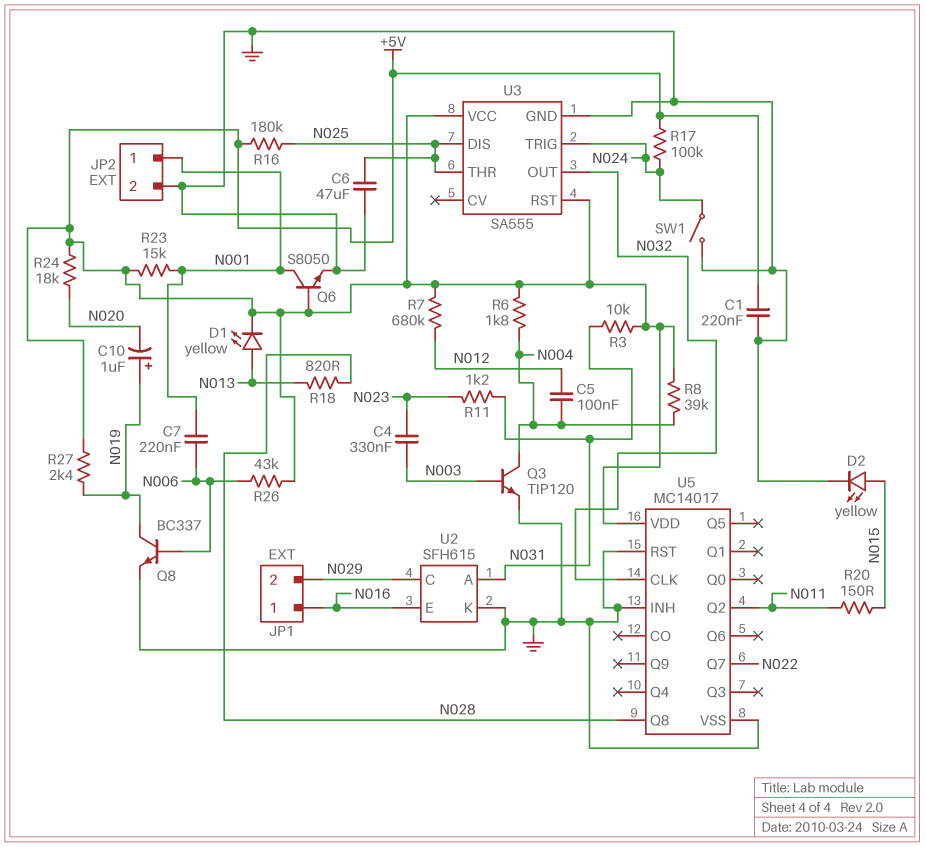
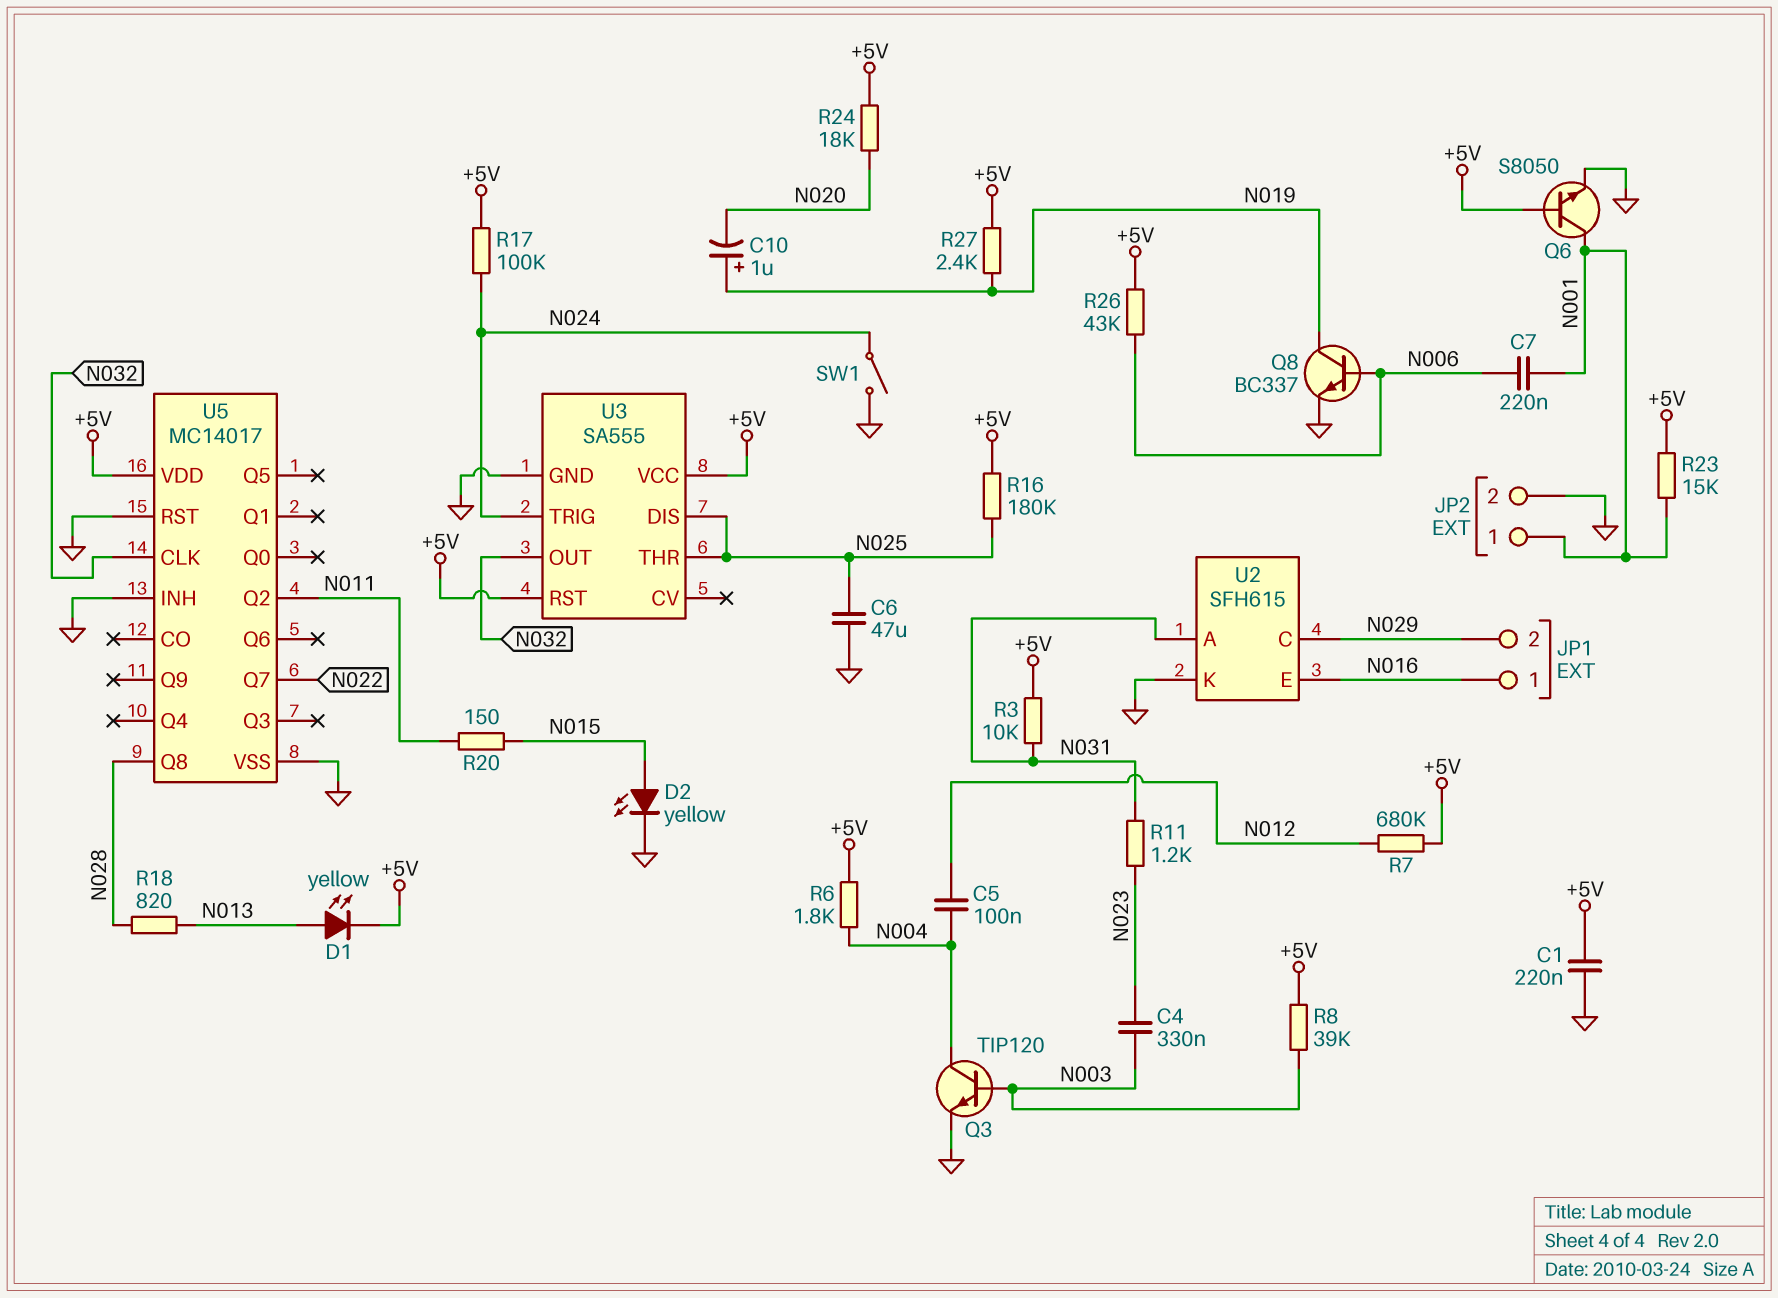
R8: 39k (+5V, N004) -> 39k (+5V, N003)

